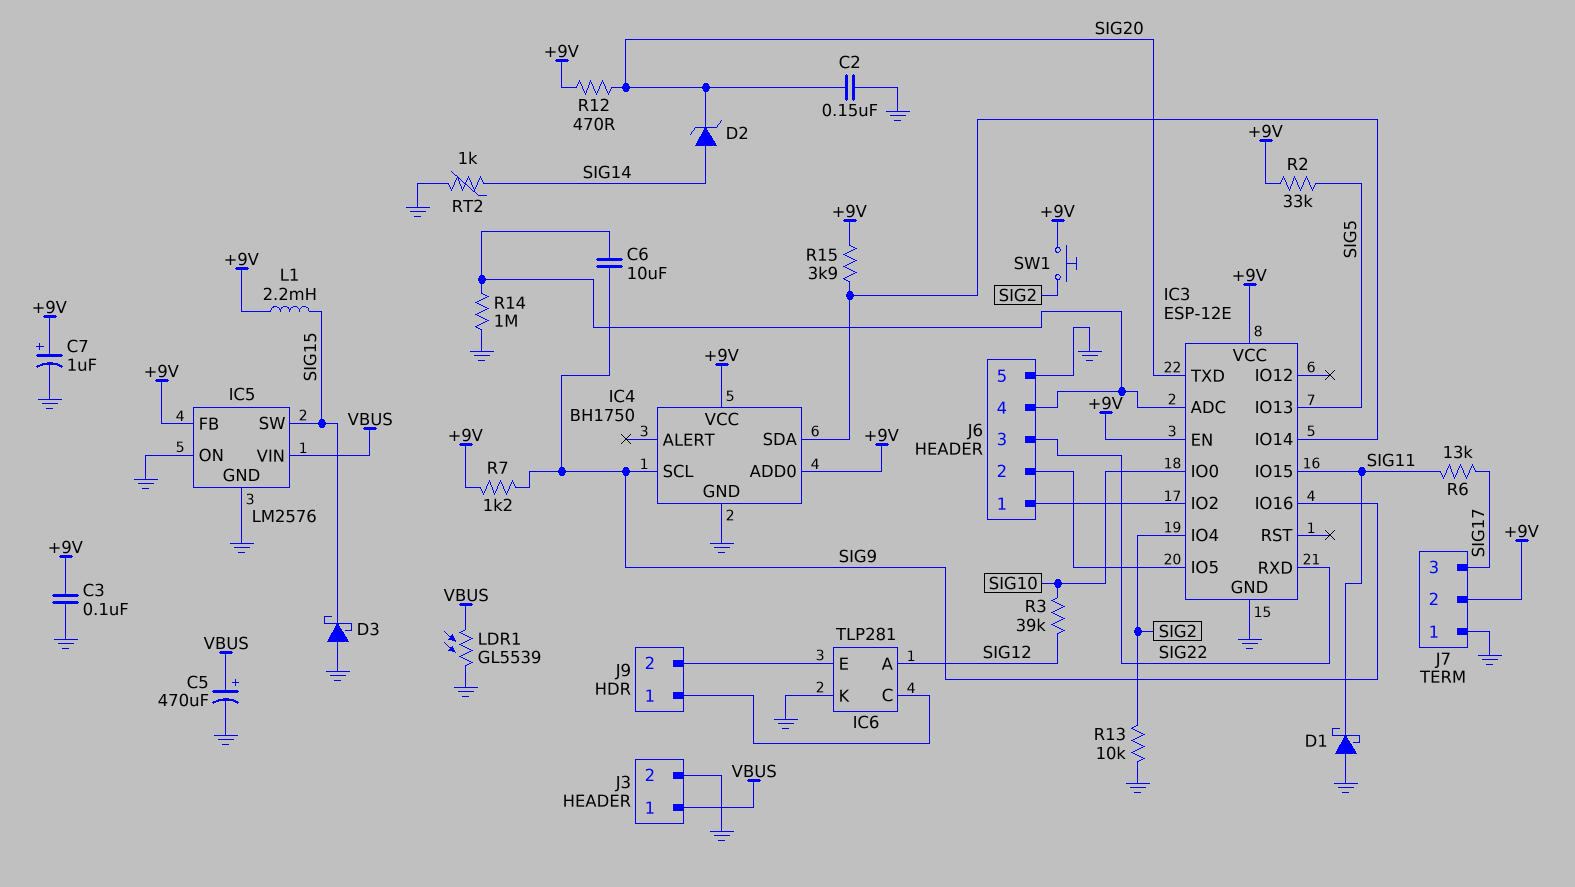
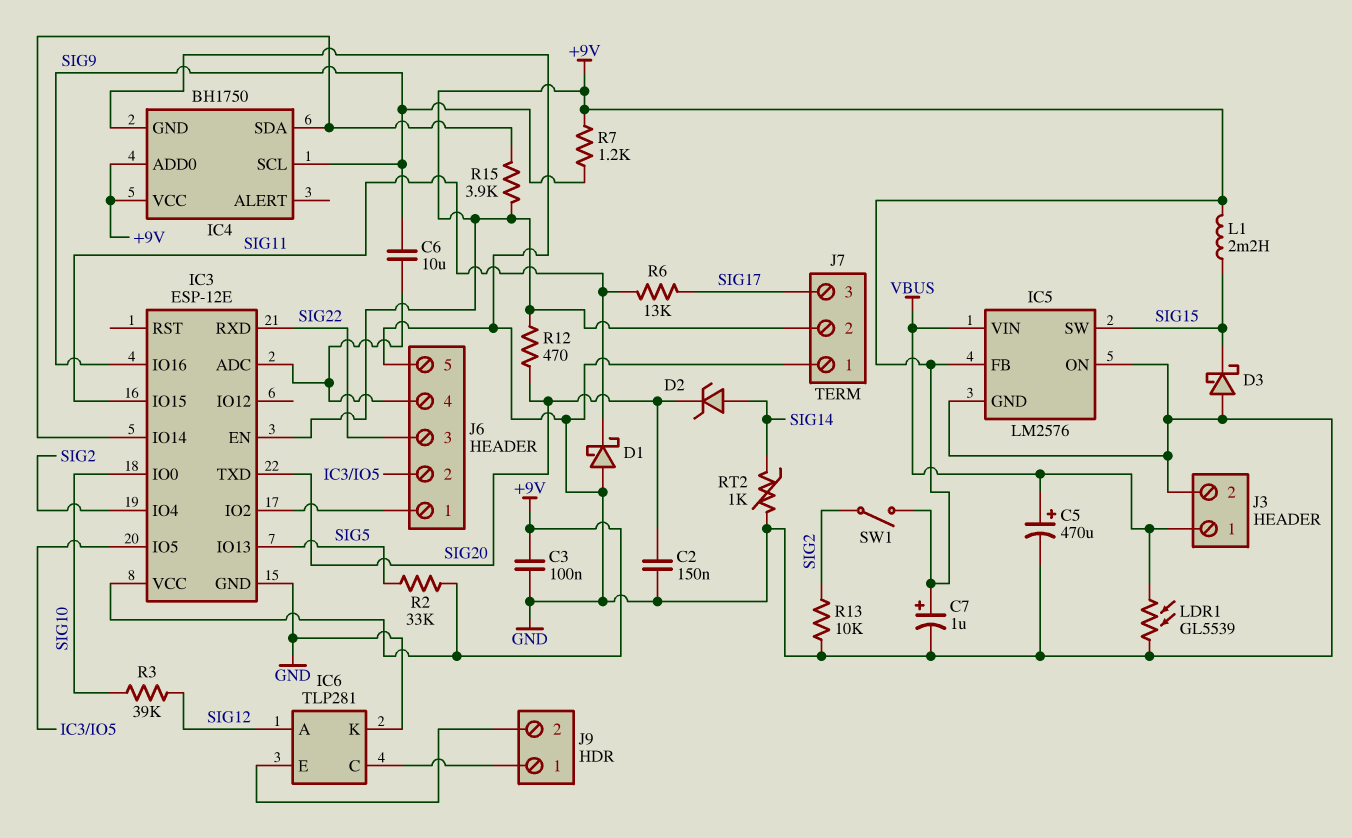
R14: 1M (GND, IC3/ADC) -> none
SW1: button (+9V, SIG2) -> switch (+9V, SIG2)

